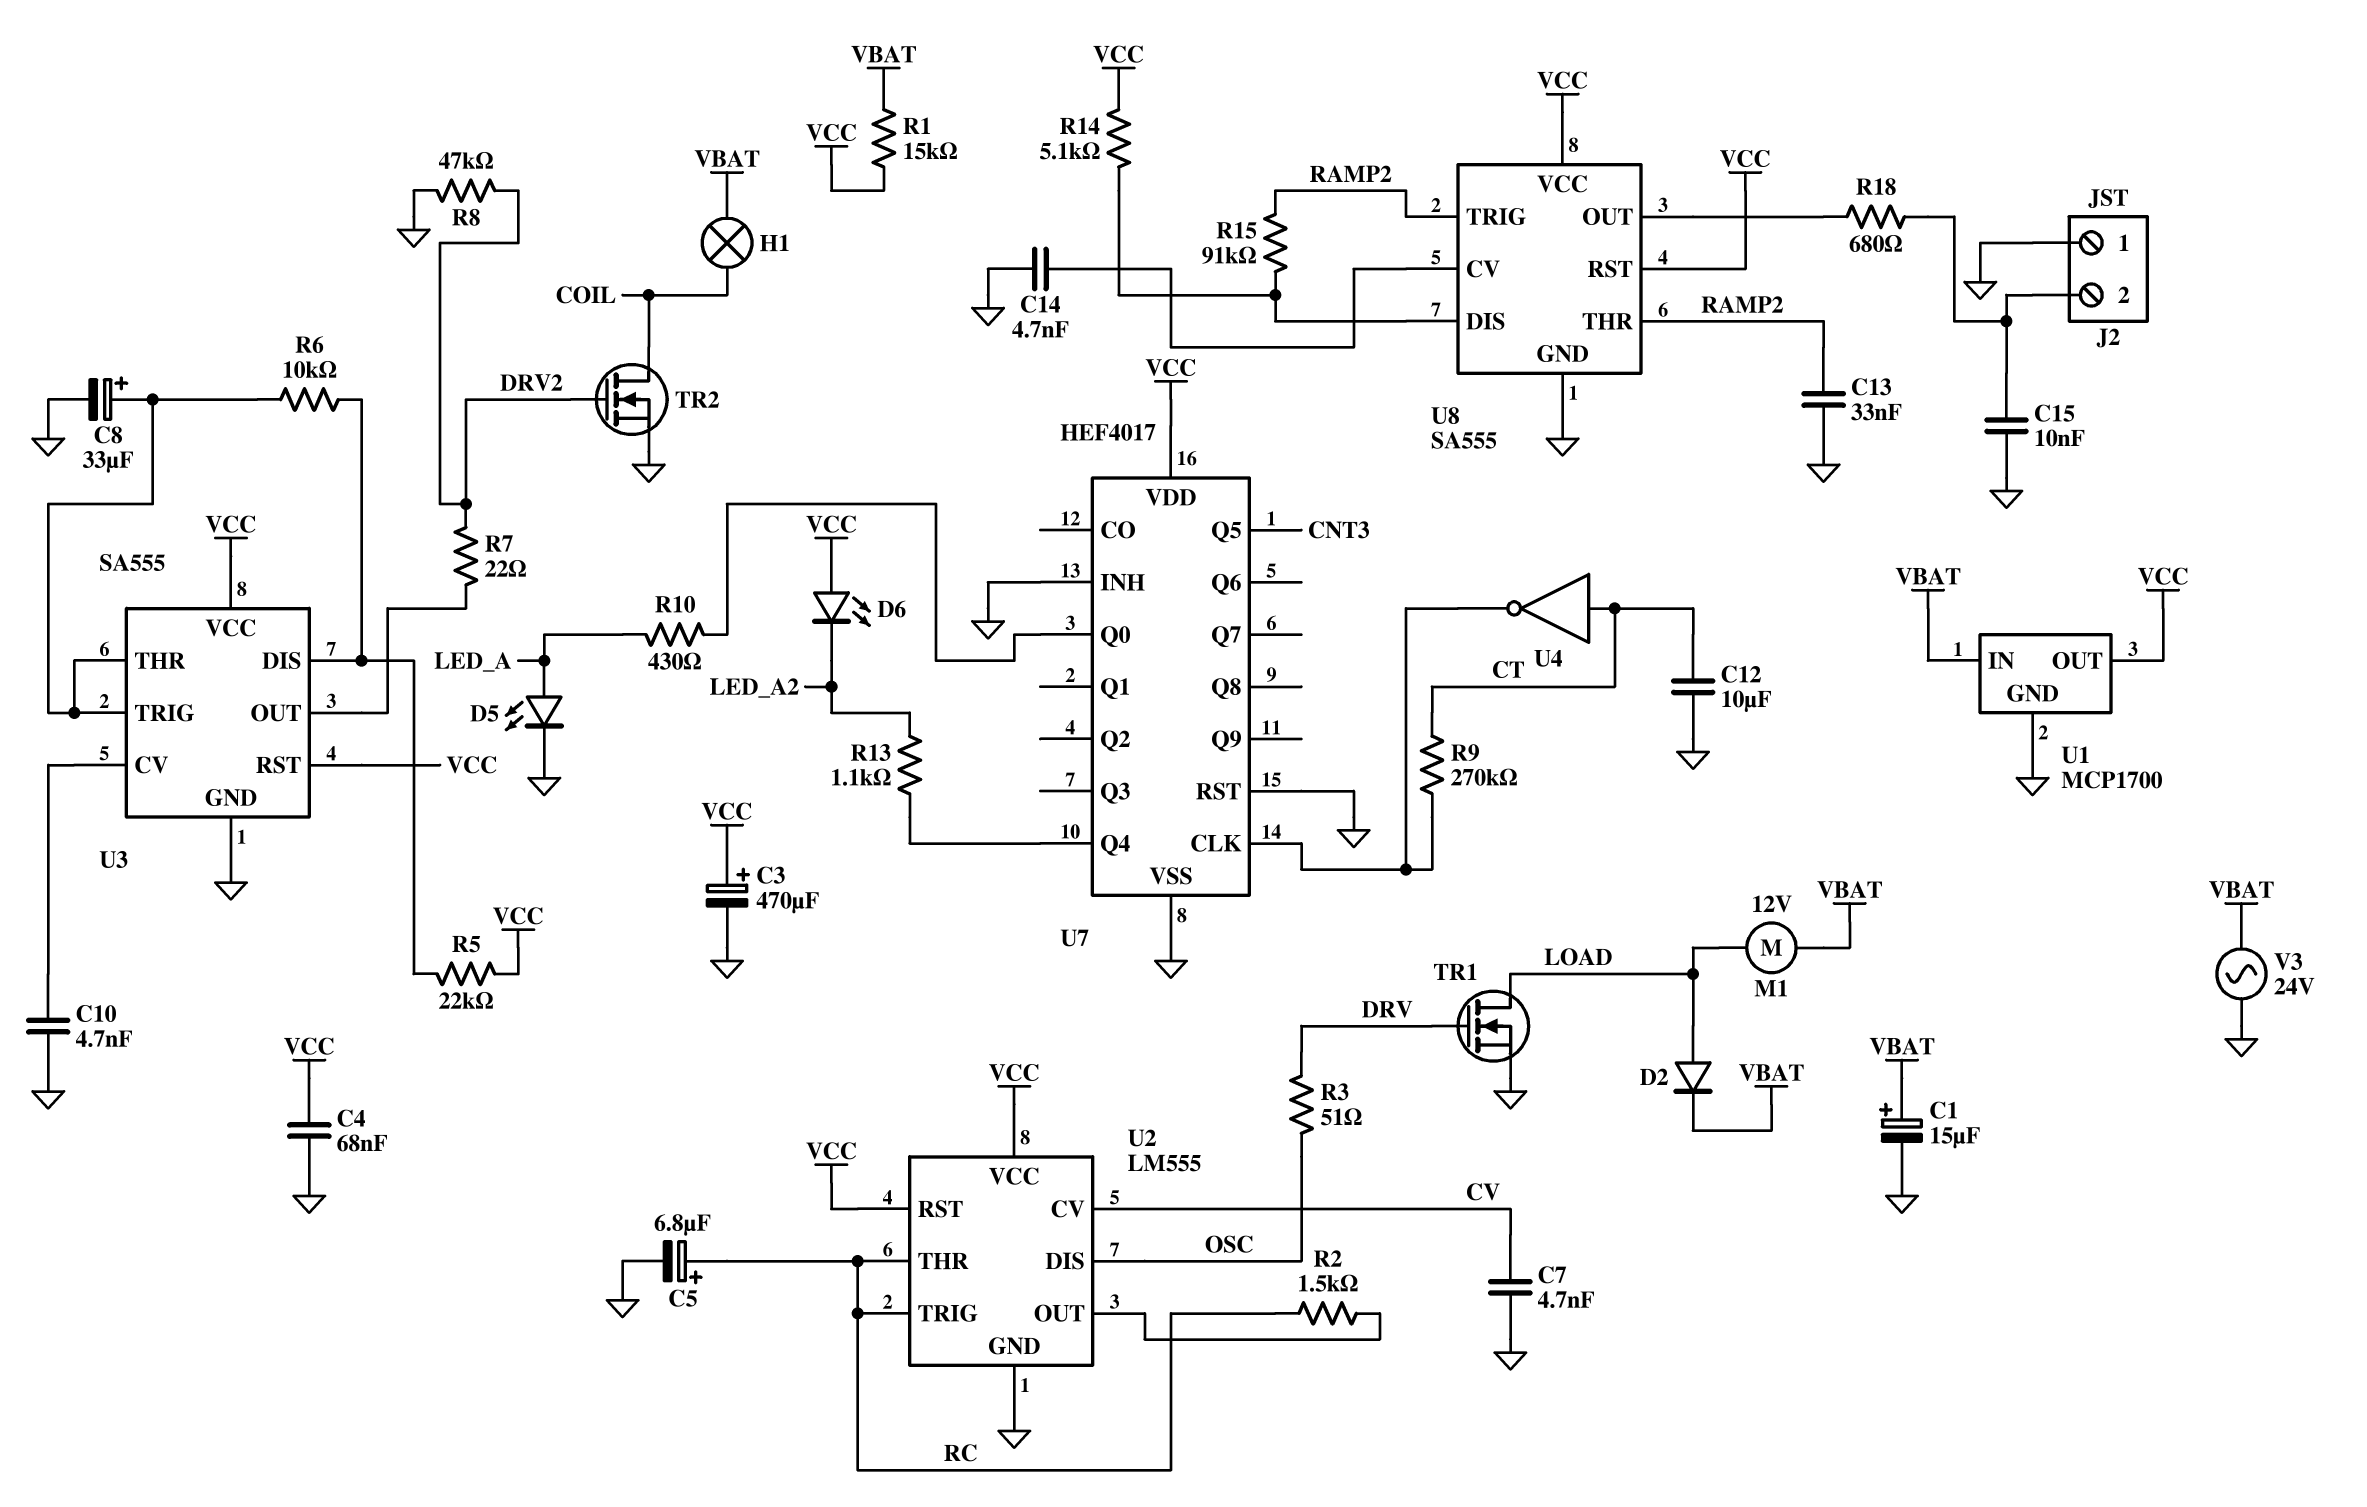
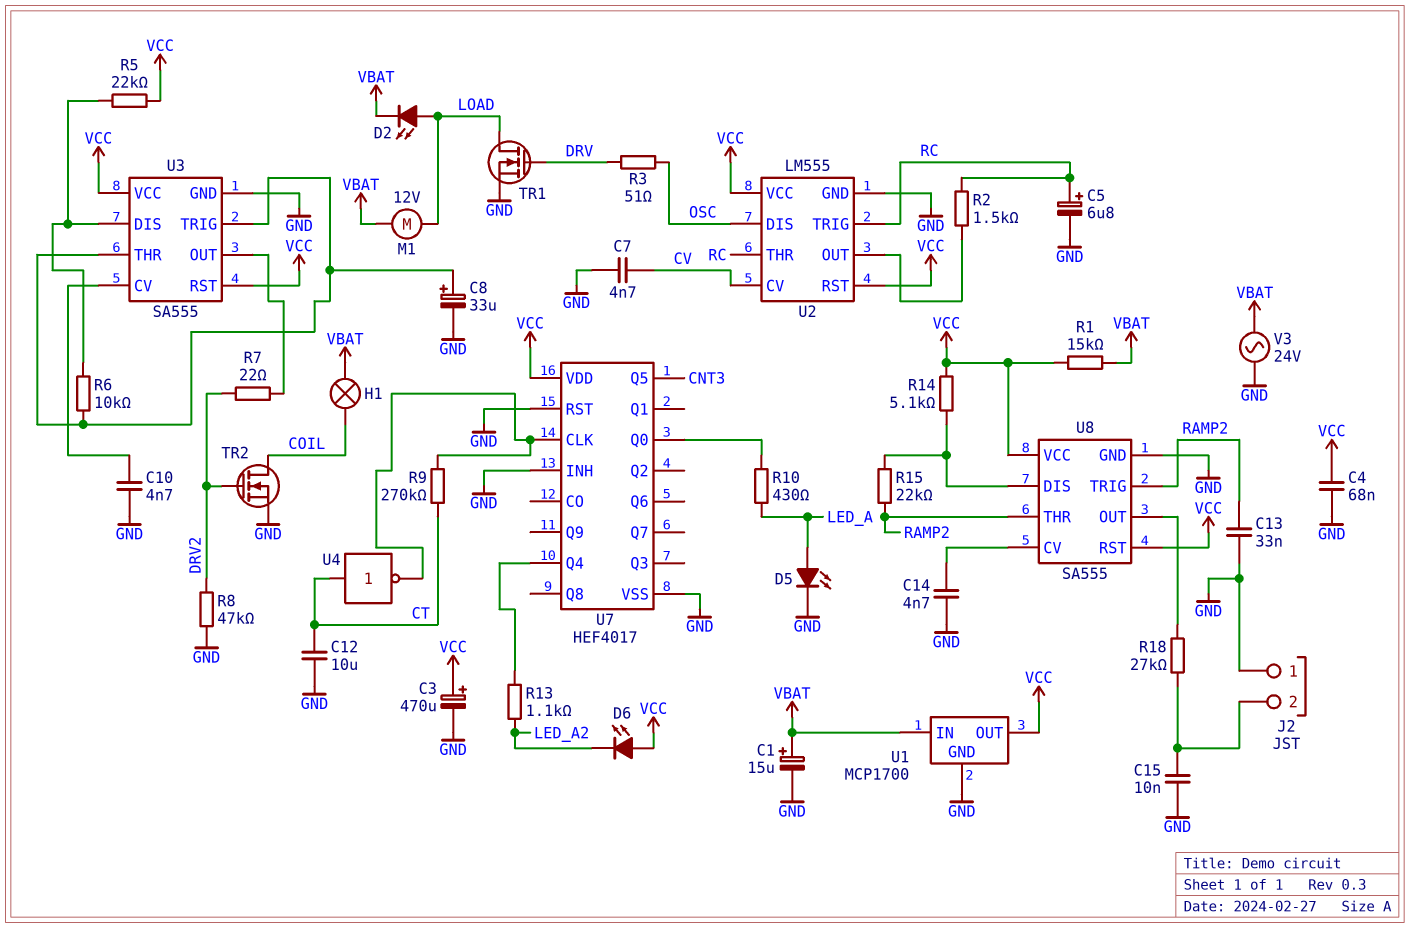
D2: diode (A LOAD, K VBAT) -> LED (A LOAD, K VBAT)
R15: 91k (RAMP2, U8/DIS) -> 22k (RAMP2, U8/DIS)
R18: 680 (J2/2, U8/OUT) -> 27k (J2/2, U8/OUT)

